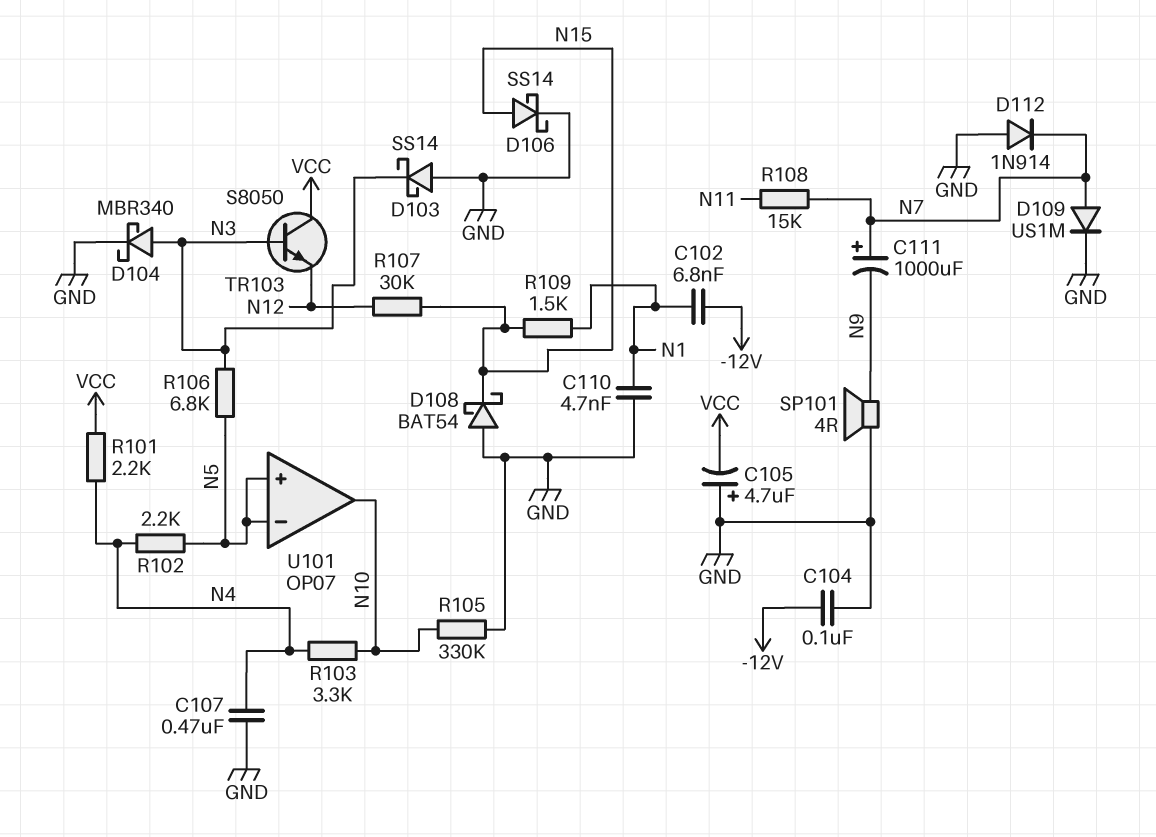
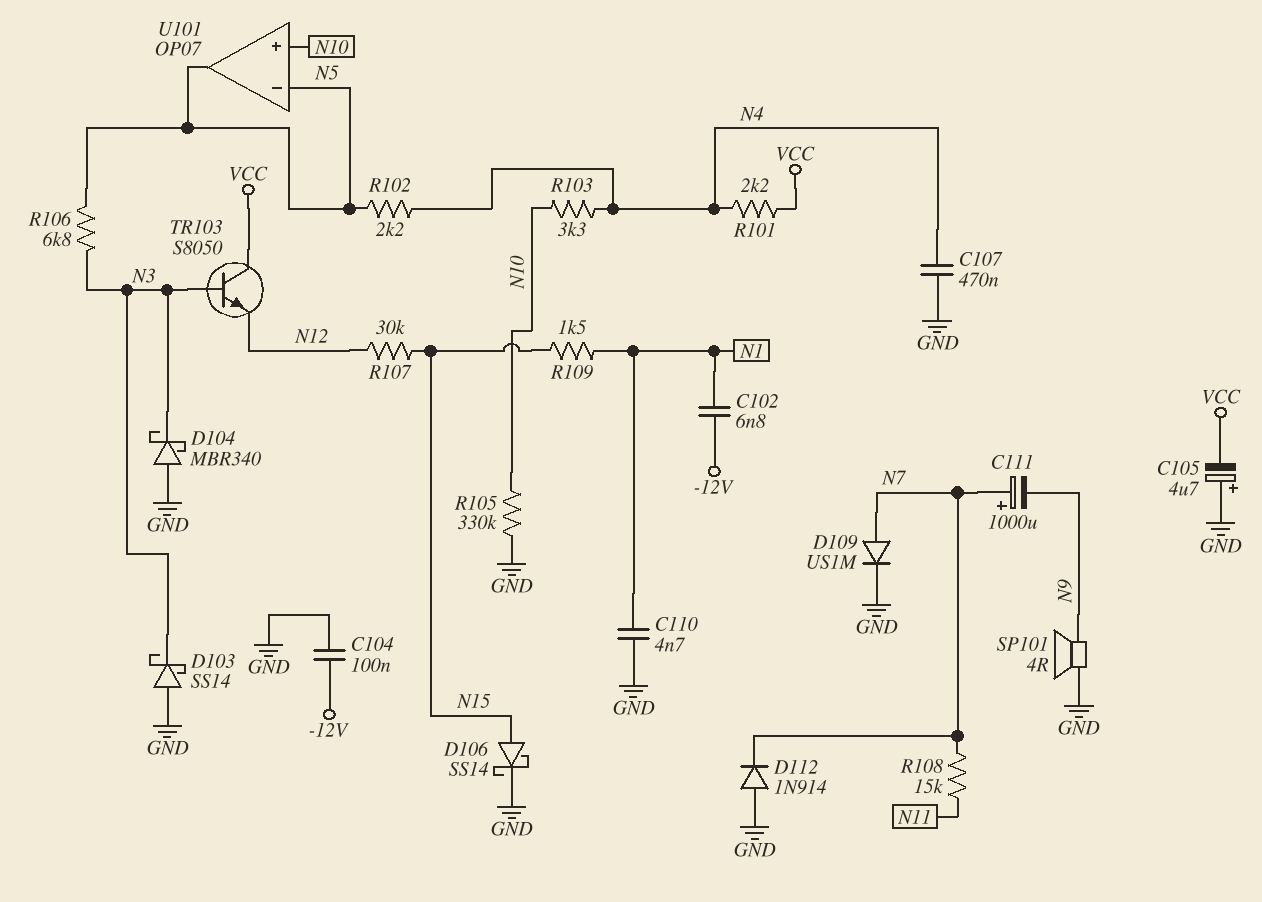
D104: schottky MBR340 (A N3, K GND) -> schottky MBR340 (A GND, K N3)
D108: schottky BAT54 (A GND, K N15) -> none
U101 pin in+: N5 -> N10
U101 pin out: N10 -> N5

